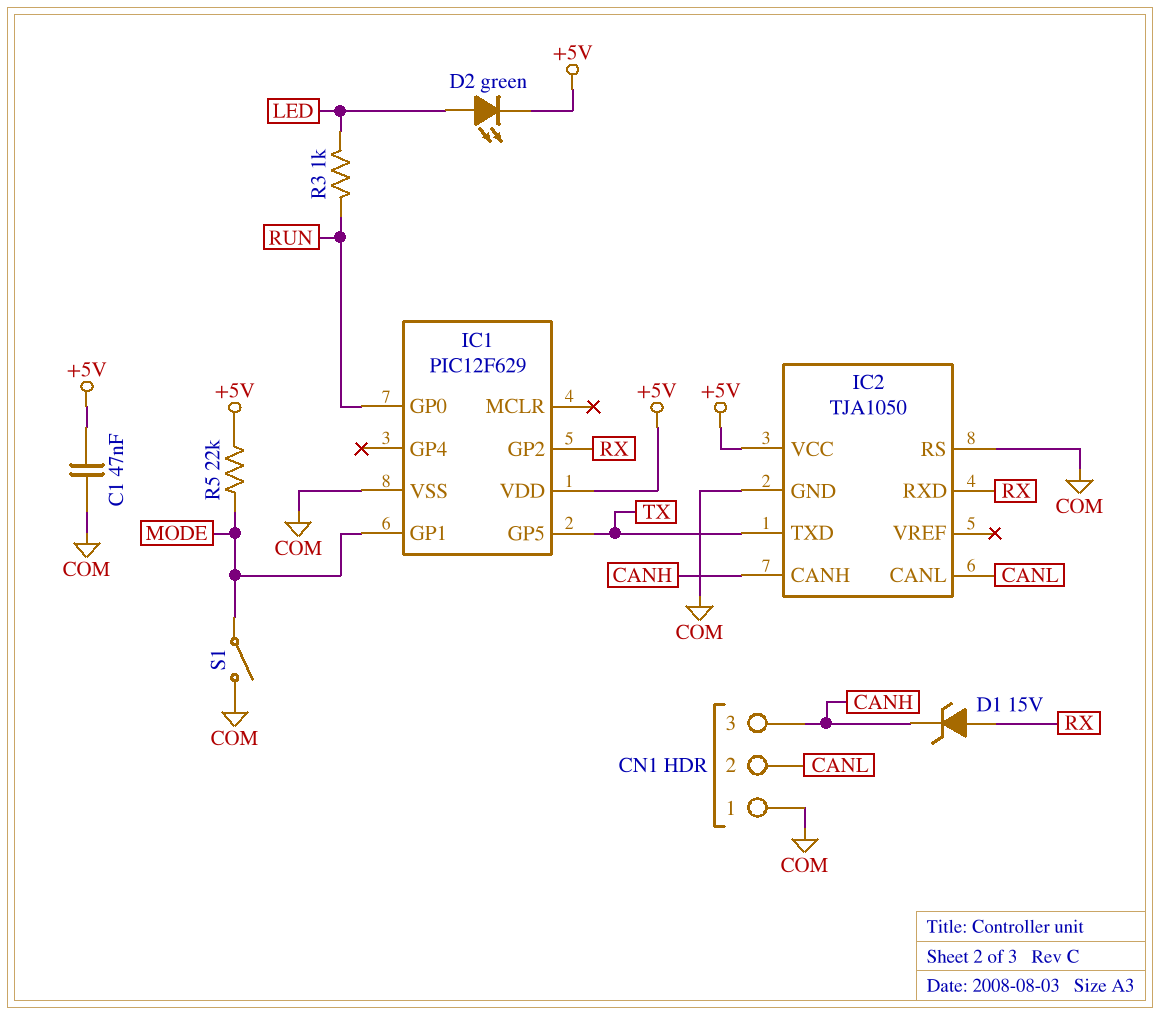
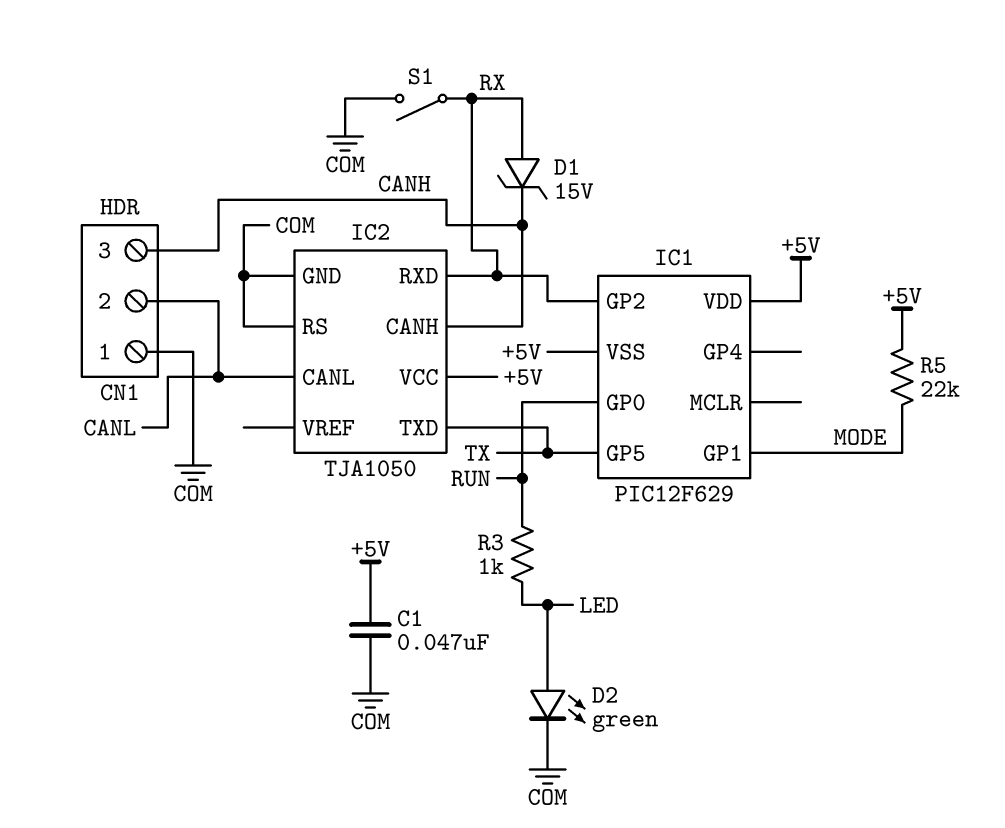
D2: LED green (A LED, K +5V) -> LED green (A LED, K COM)
IC1 pin VSS: COM -> +5V
S1: switch (COM, MODE) -> switch (COM, RX)

